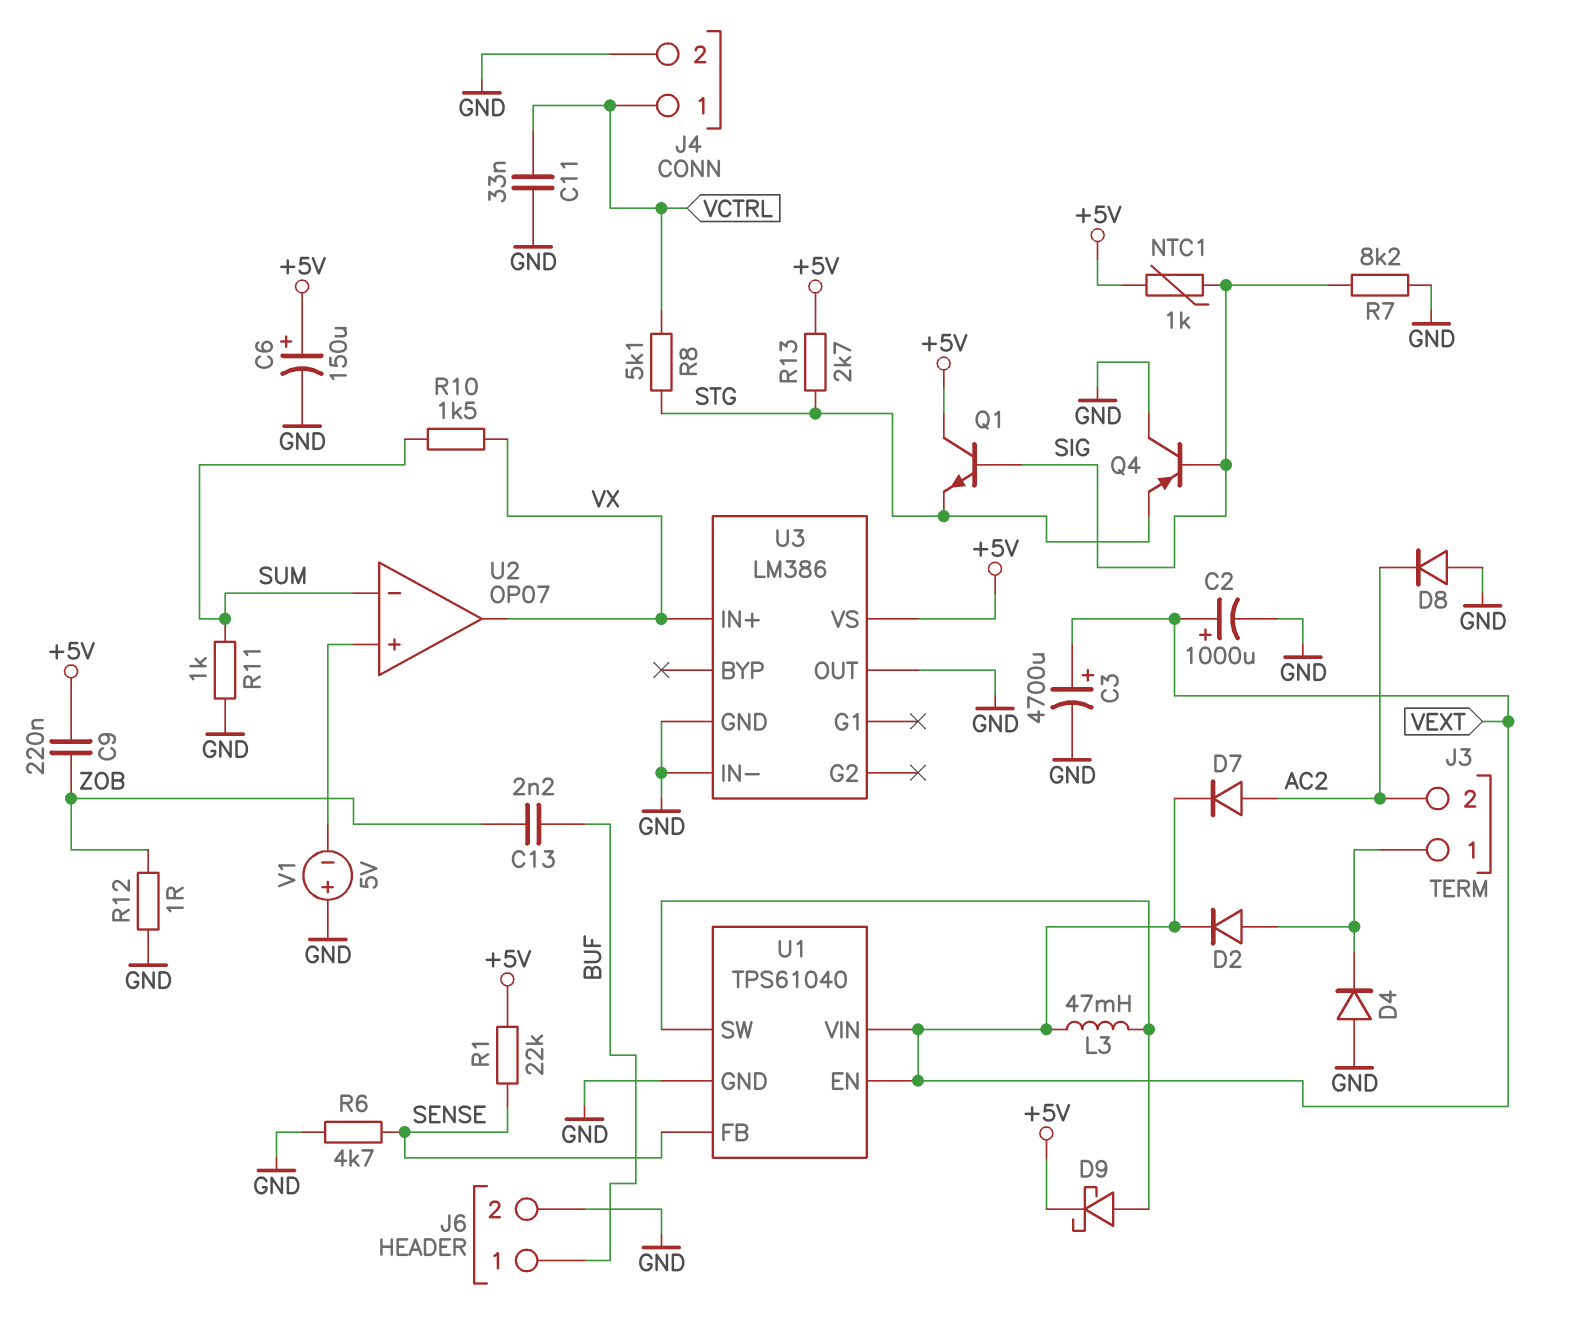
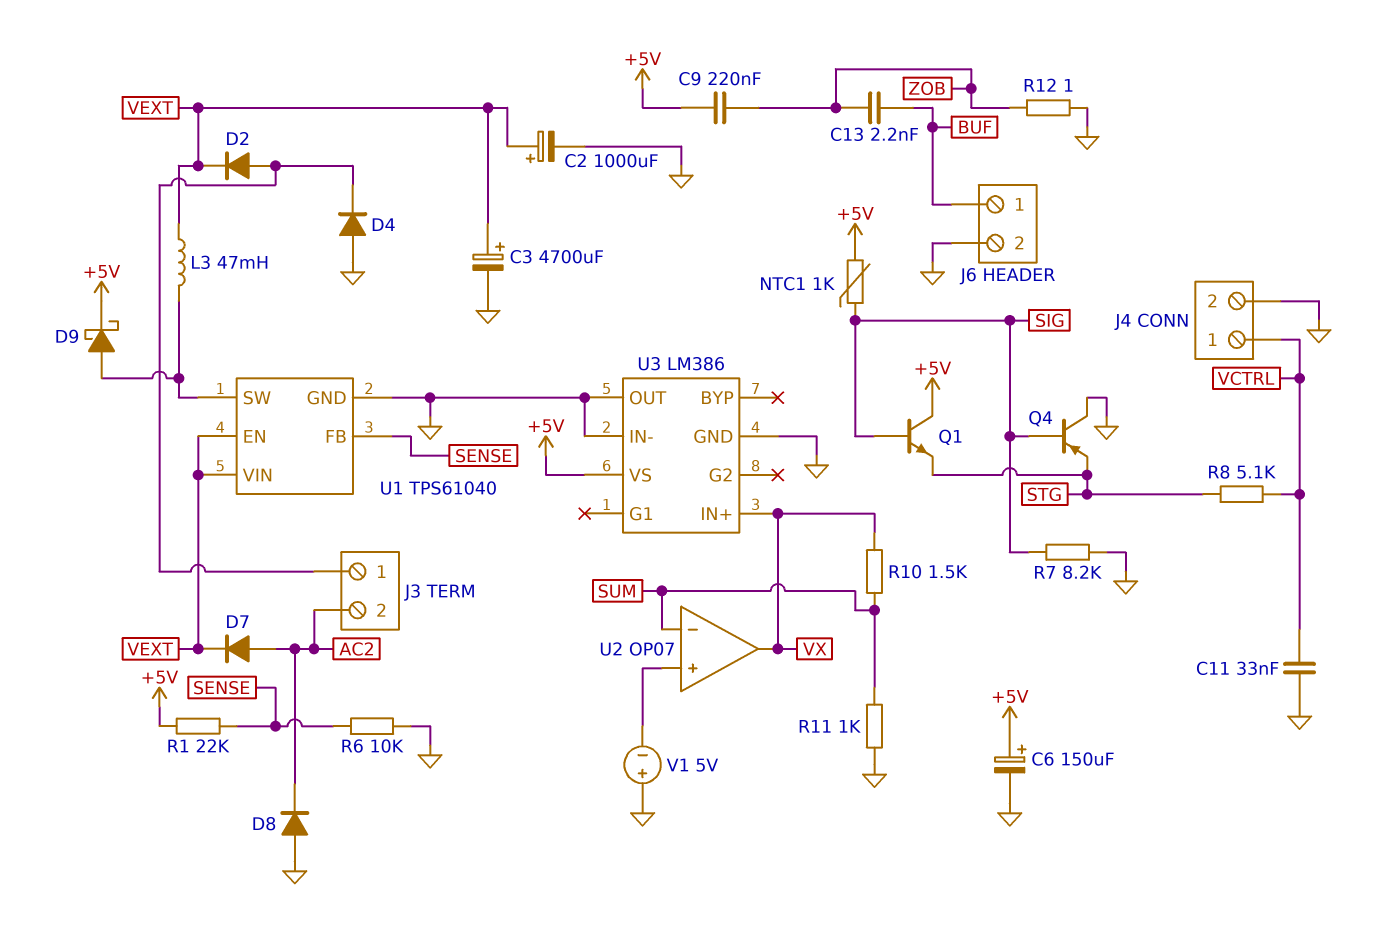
R6: 4.7k (GND, SENSE) -> 10k (GND, SENSE)
R13: 2.7k (+5V, STG) -> none

